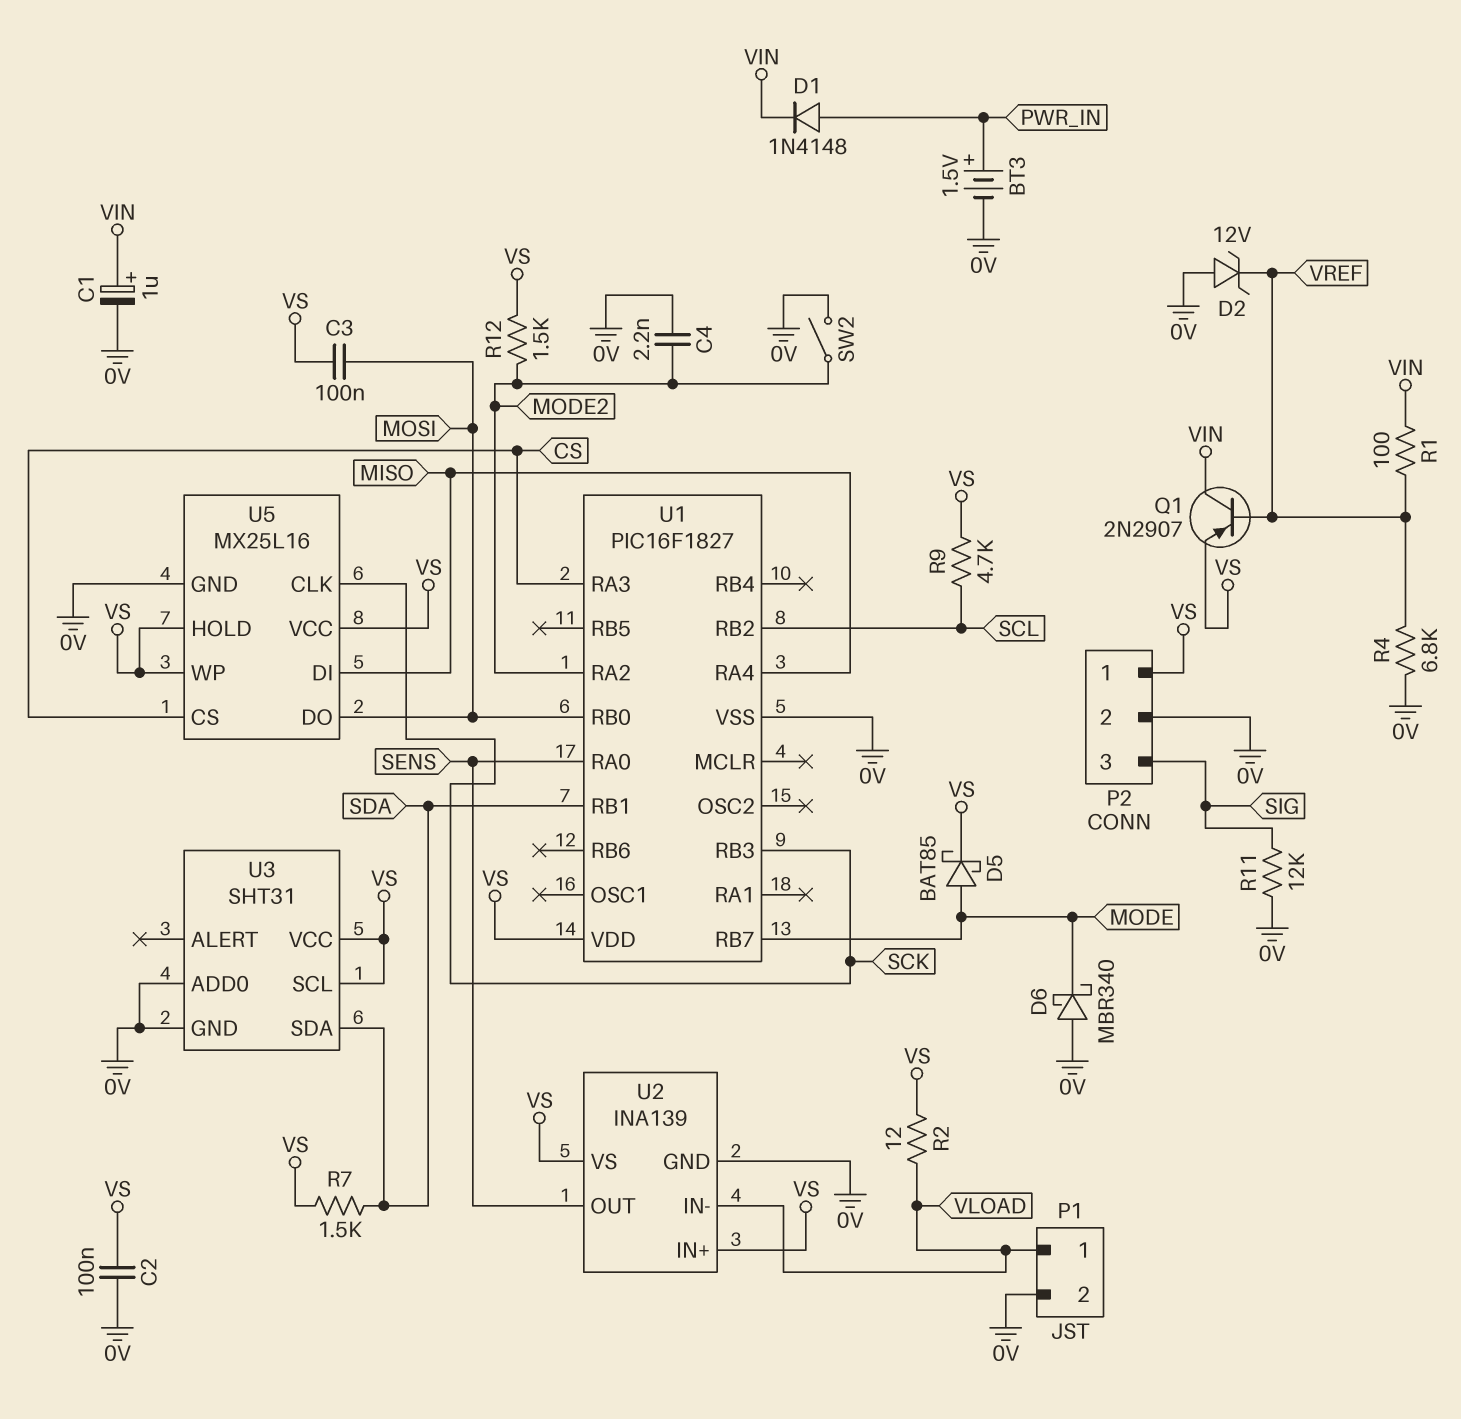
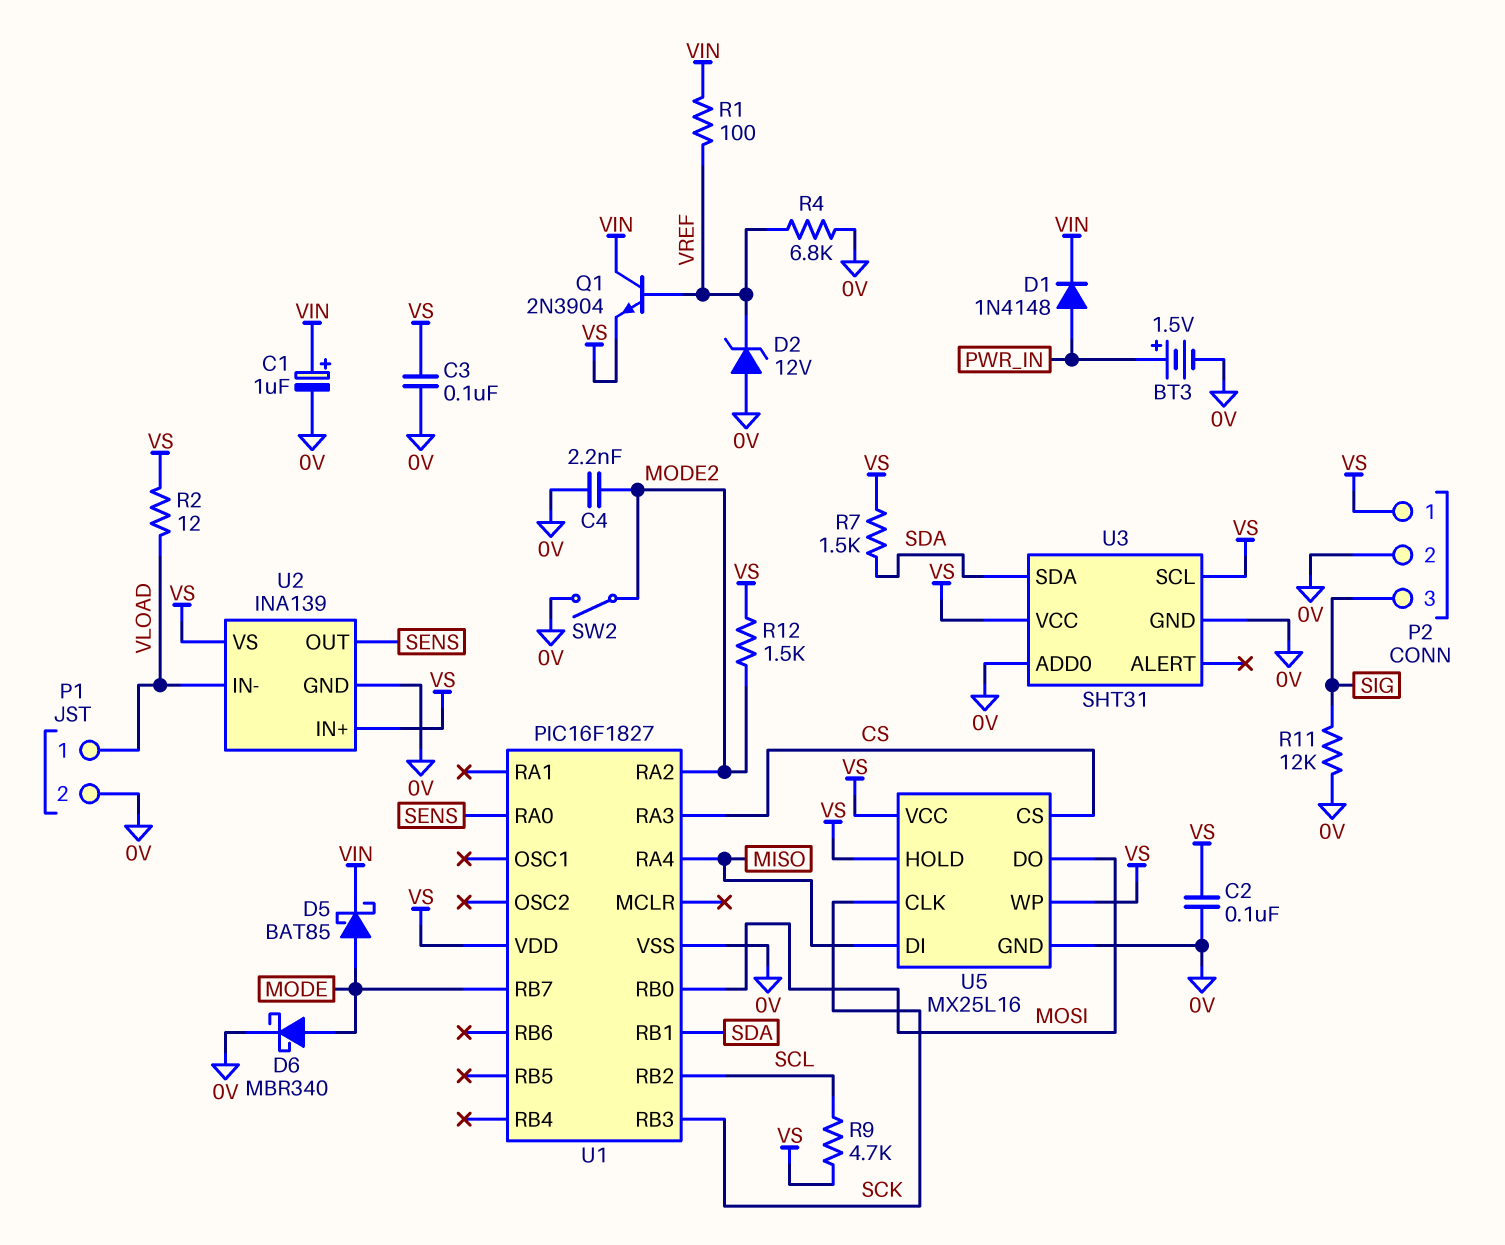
C3: 100nF (MOSI, VS) -> 100nF (0V, VS)
D5: schottky BAT85 (A MODE, K VS) -> schottky BAT85 (A MODE, K VIN)
D6: schottky MBR340 (A 0V, K MODE) -> schottky MBR340 (A MODE, K 0V)
Q1: PNP 2N2907 (B VREF, C VIN, E VS) -> NPN 2N3904 (B VREF, C VIN, E VS)

